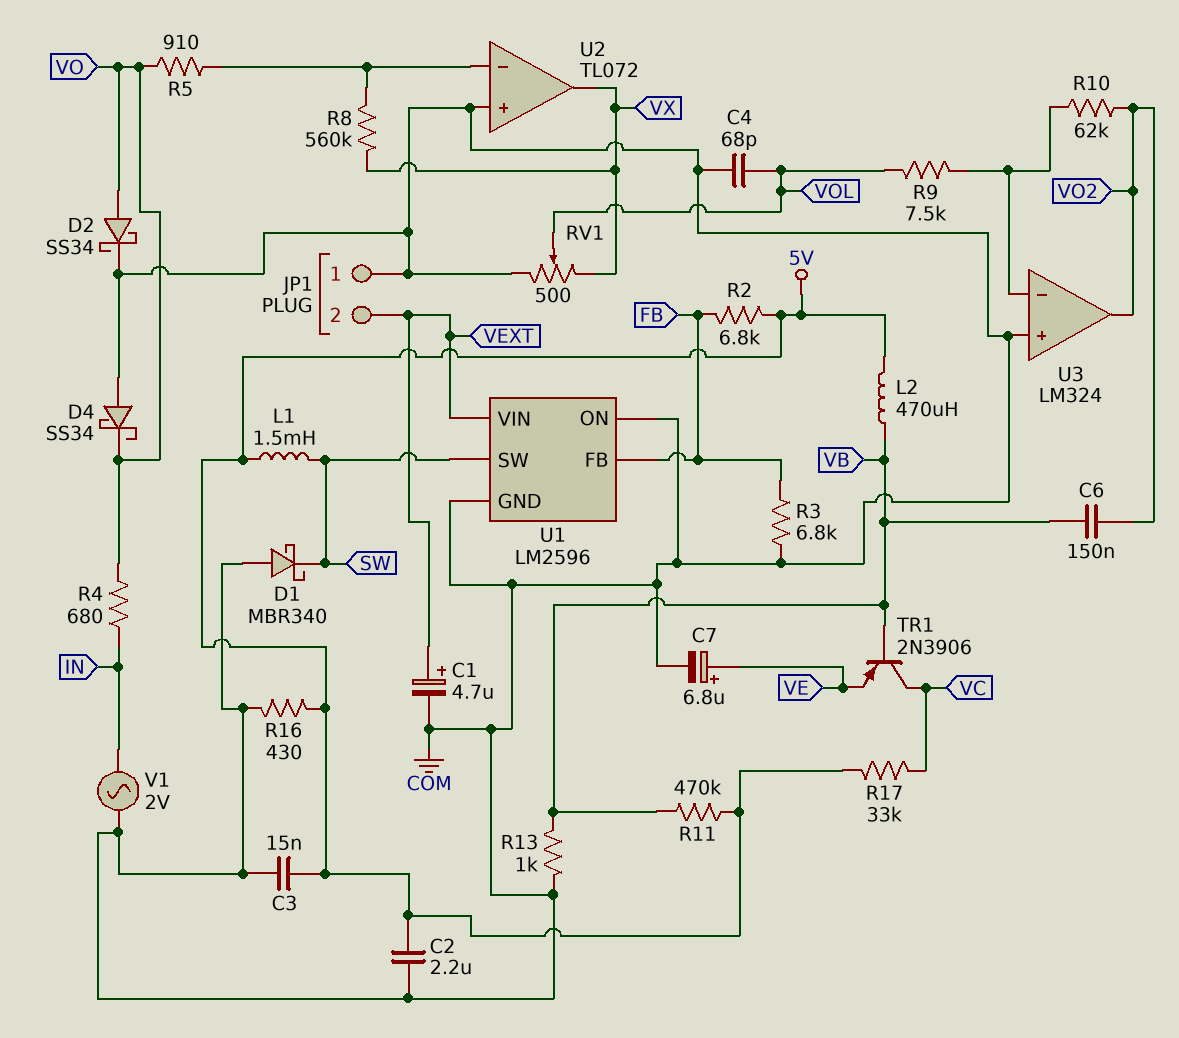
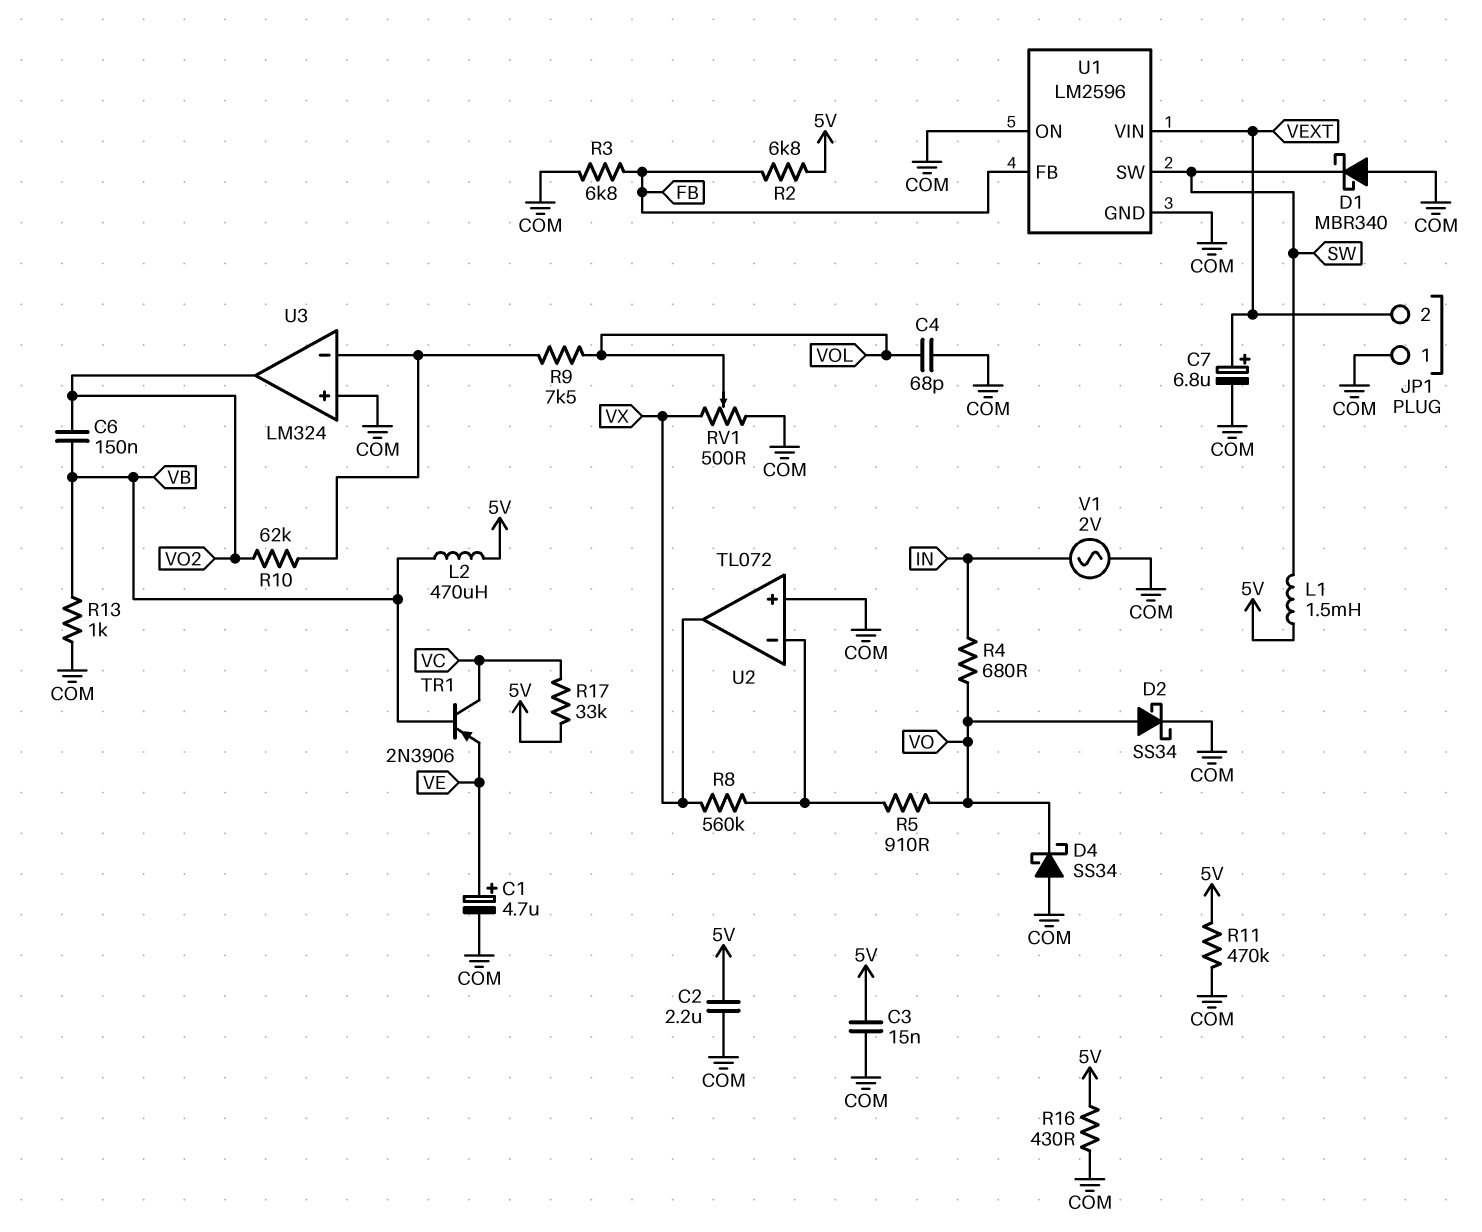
C1: 4.7uF (plus VEXT, minus COM) -> 4.7uF (plus VE, minus COM)
C7: 6.8uF (plus VE, minus COM) -> 6.8uF (plus VEXT, minus COM)
R11: 470k (5V, VB) -> 470k (5V, COM)

